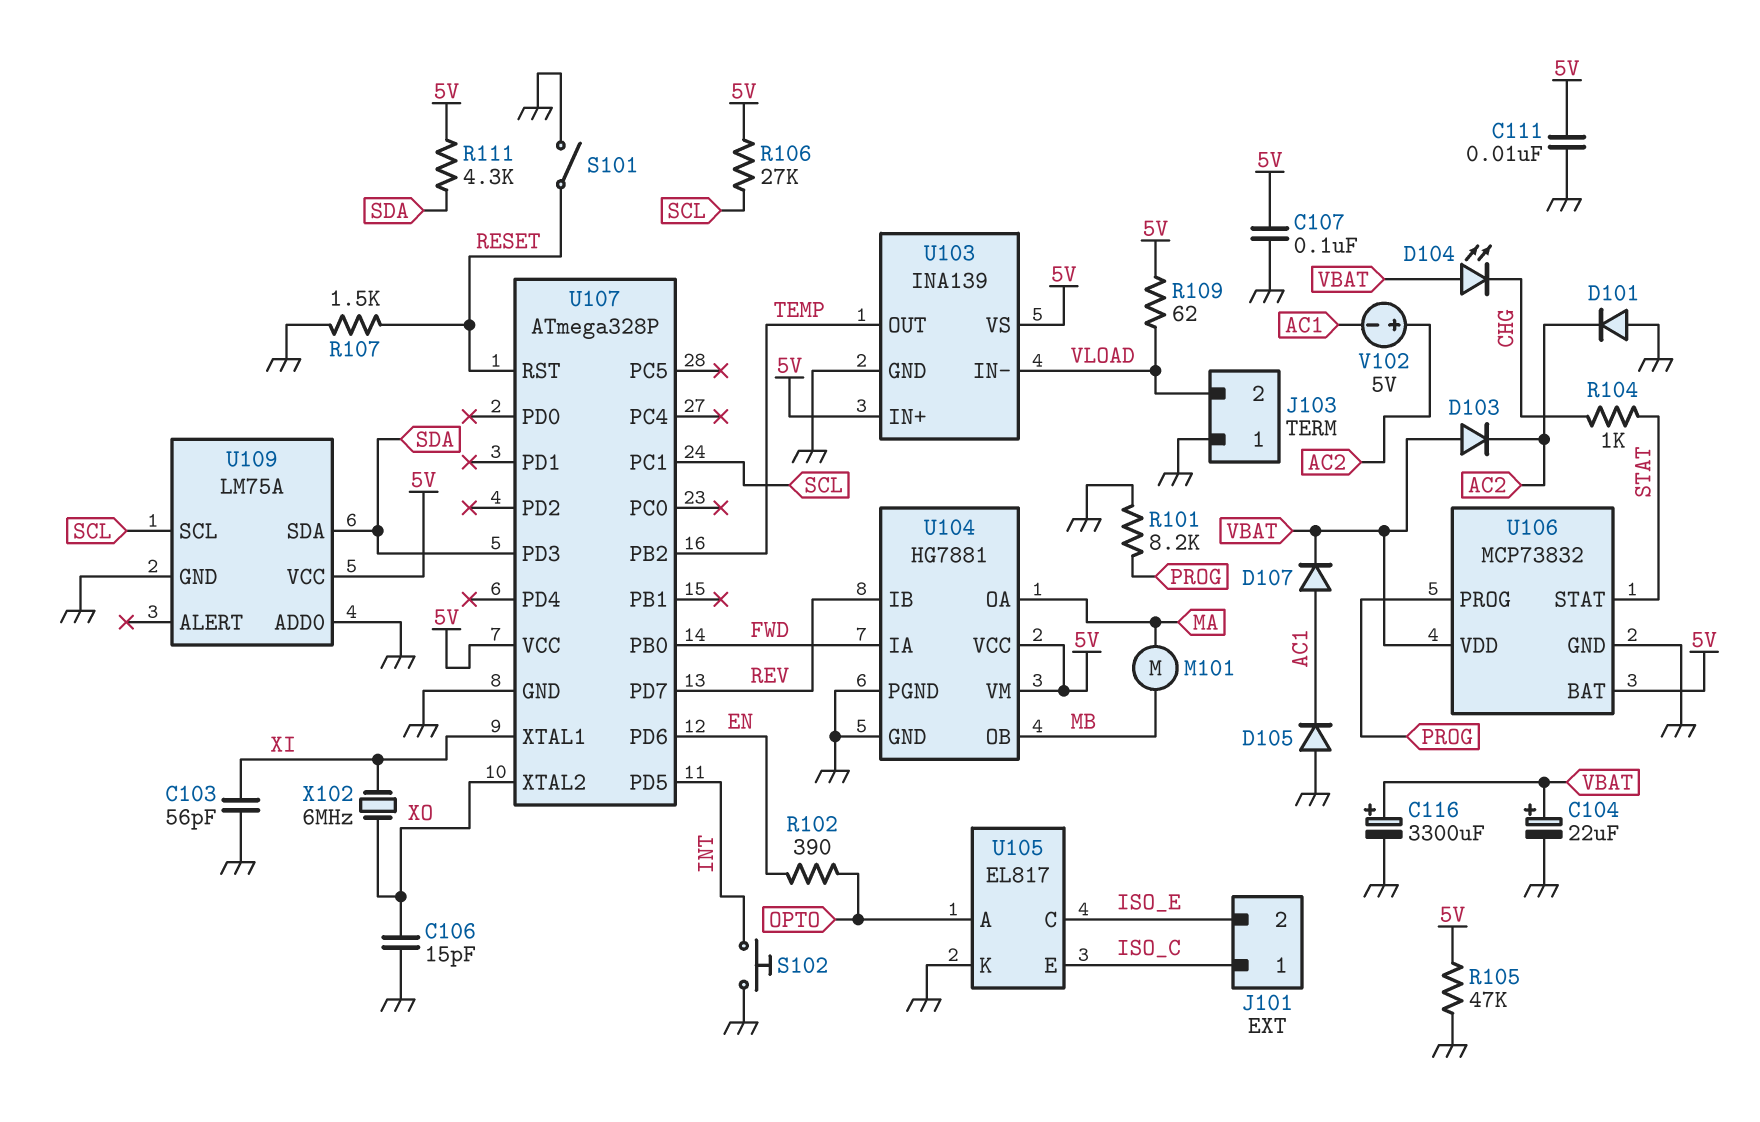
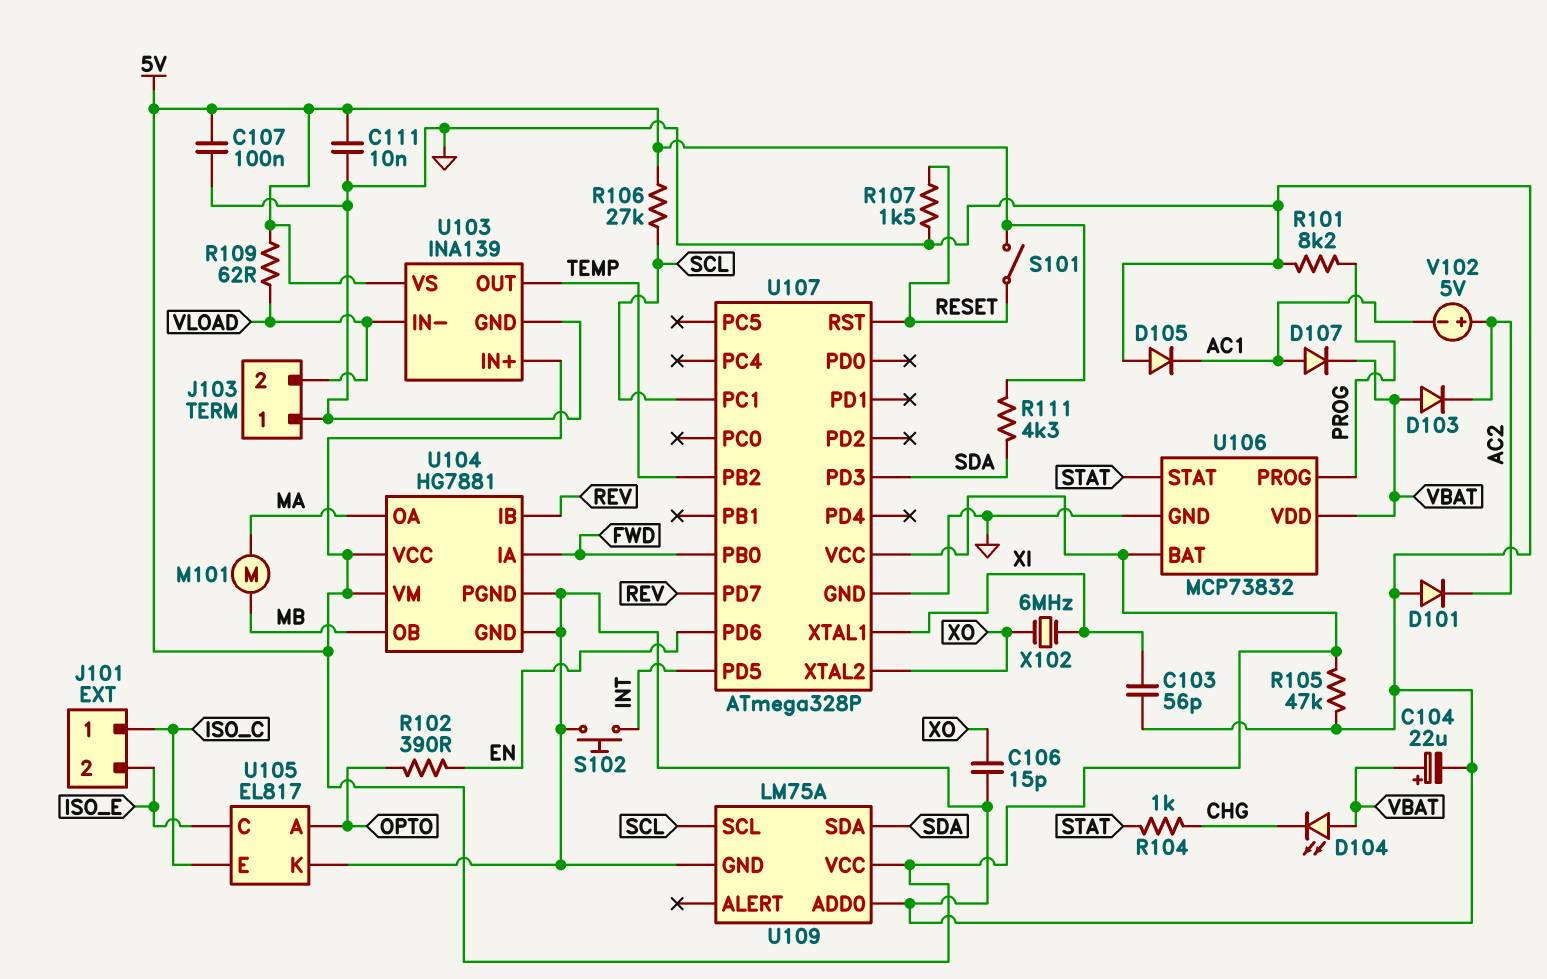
C116: 3300uF (plus VBAT, minus GND) -> none
S101: switch (GND, RESET) -> switch (5V, RESET)

